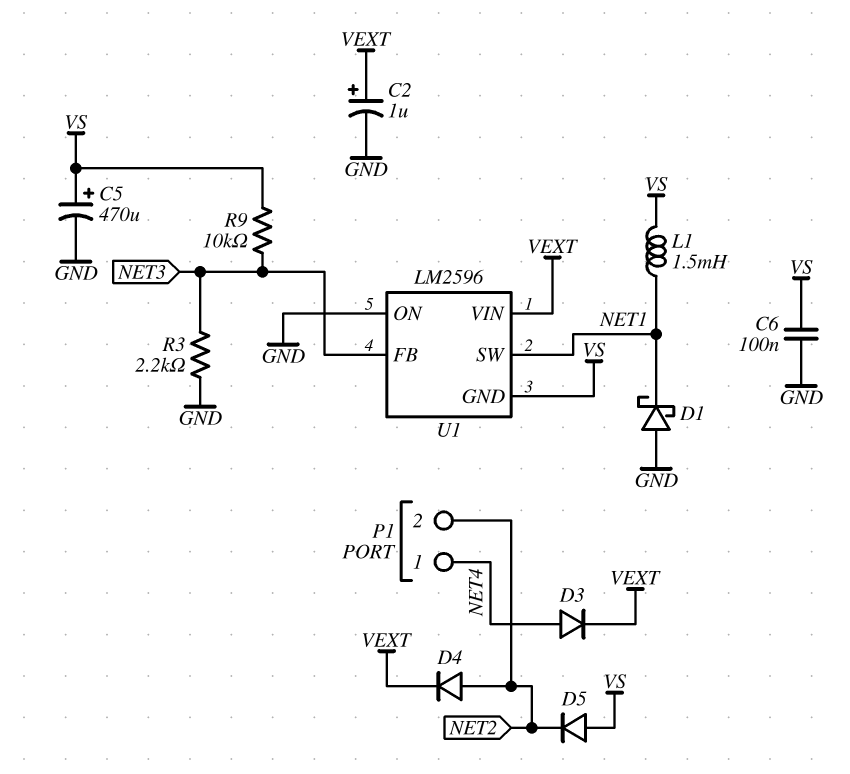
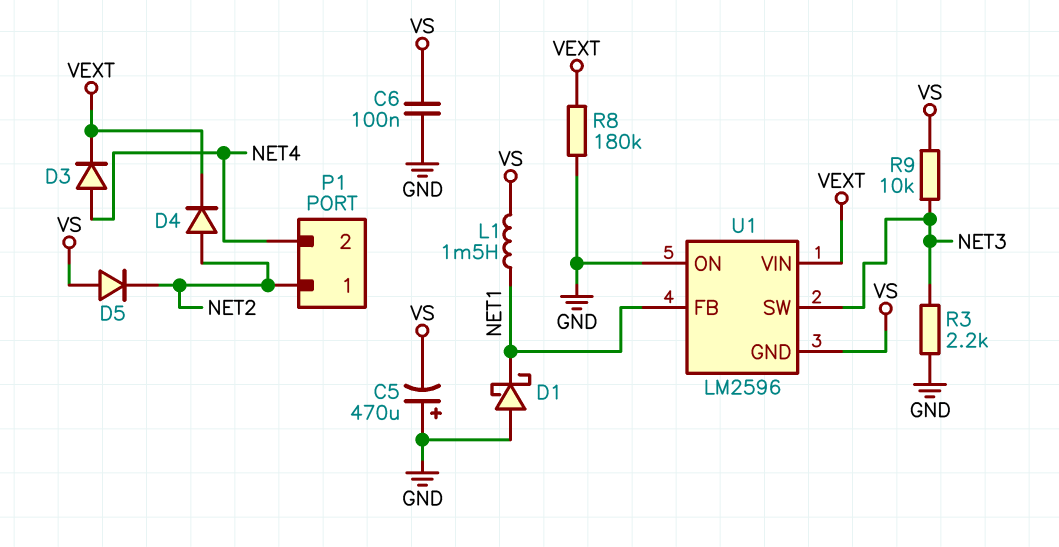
C2: 1uF (plus VEXT, minus GND) -> none
C5: 470uF (plus VS, minus GND) -> 470uF (plus GND, minus VS)
P1 pin 1: NET4 -> NET2
P1 pin 2: NET2 -> NET4
R8: none -> 180k (GND, VEXT)
U1 pin FB: NET3 -> NET1
U1 pin SW: NET1 -> NET3

